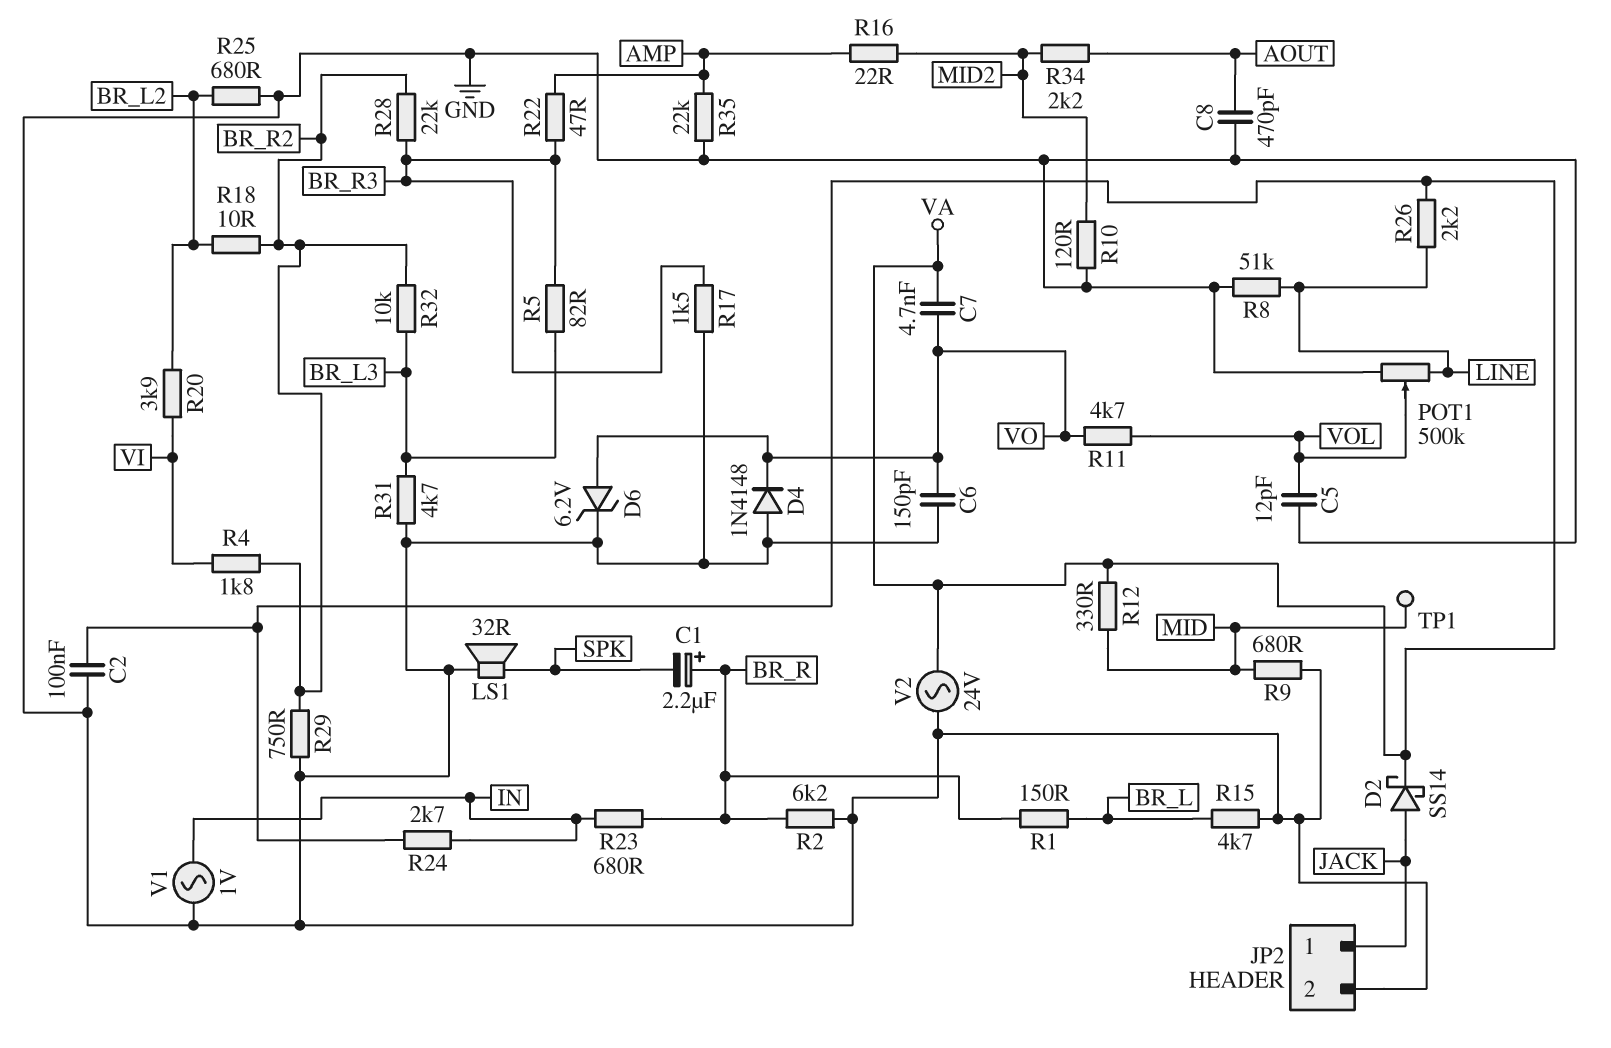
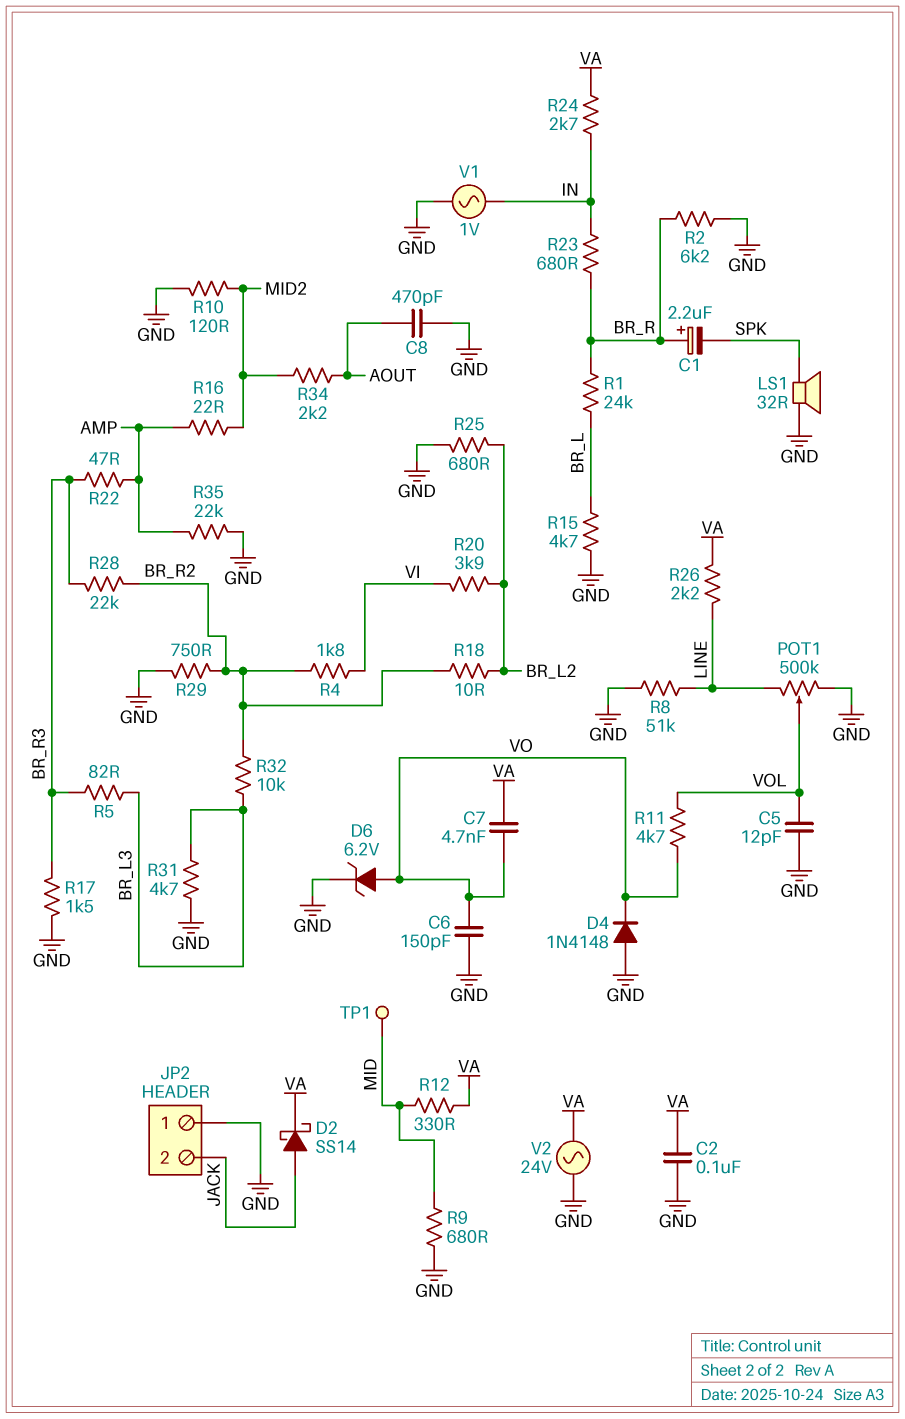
JP2 pin 1: JACK -> GND
JP2 pin 2: GND -> JACK
R1: 150 (BR_L, BR_R) -> 24k (BR_L, BR_R)

